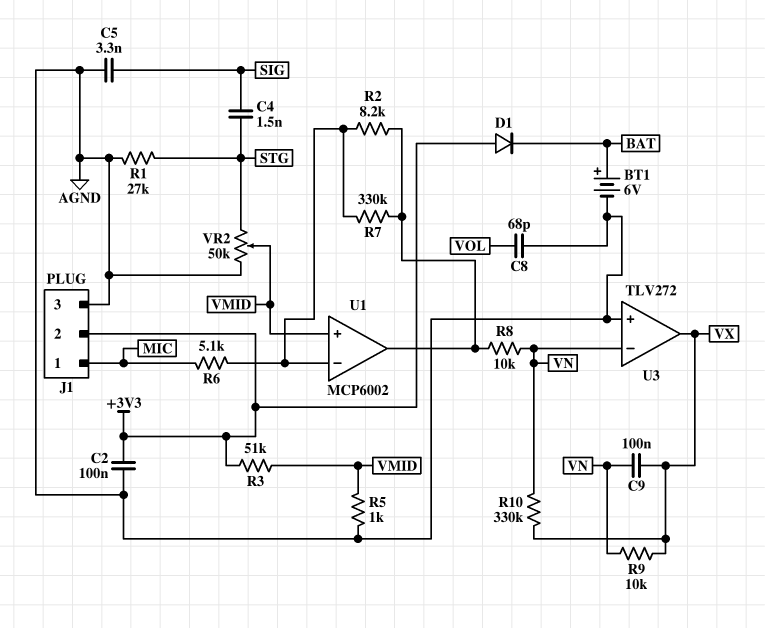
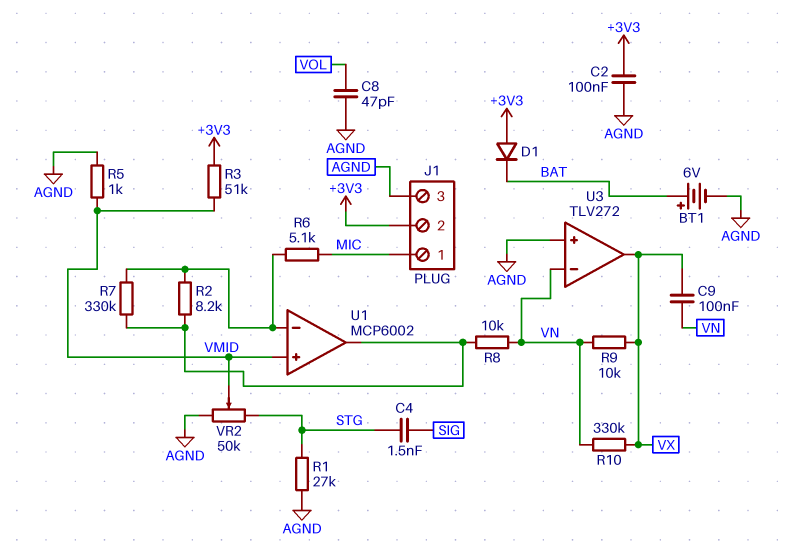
C5: 3.3nF (AGND, SIG) -> none
C8: 68pF (AGND, VOL) -> 47pF (AGND, VOL)

